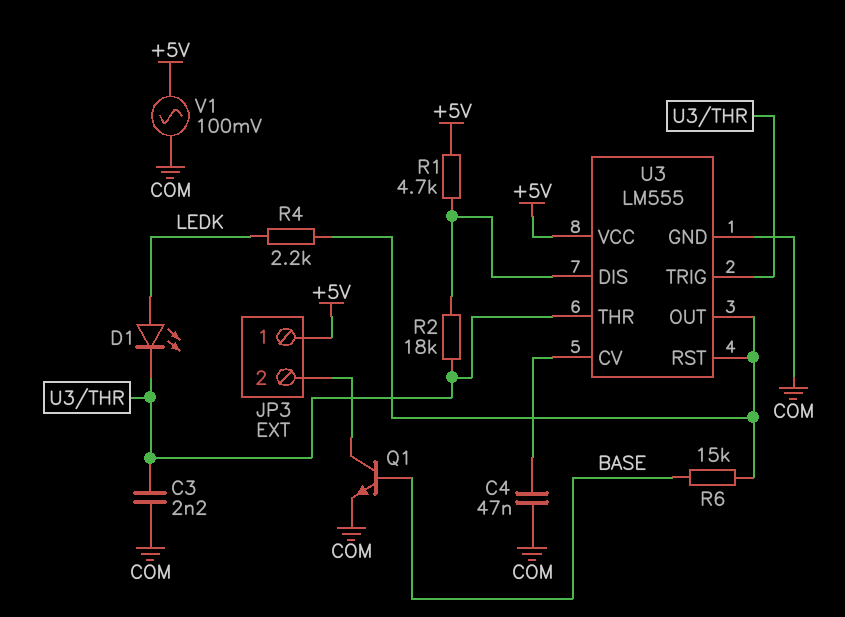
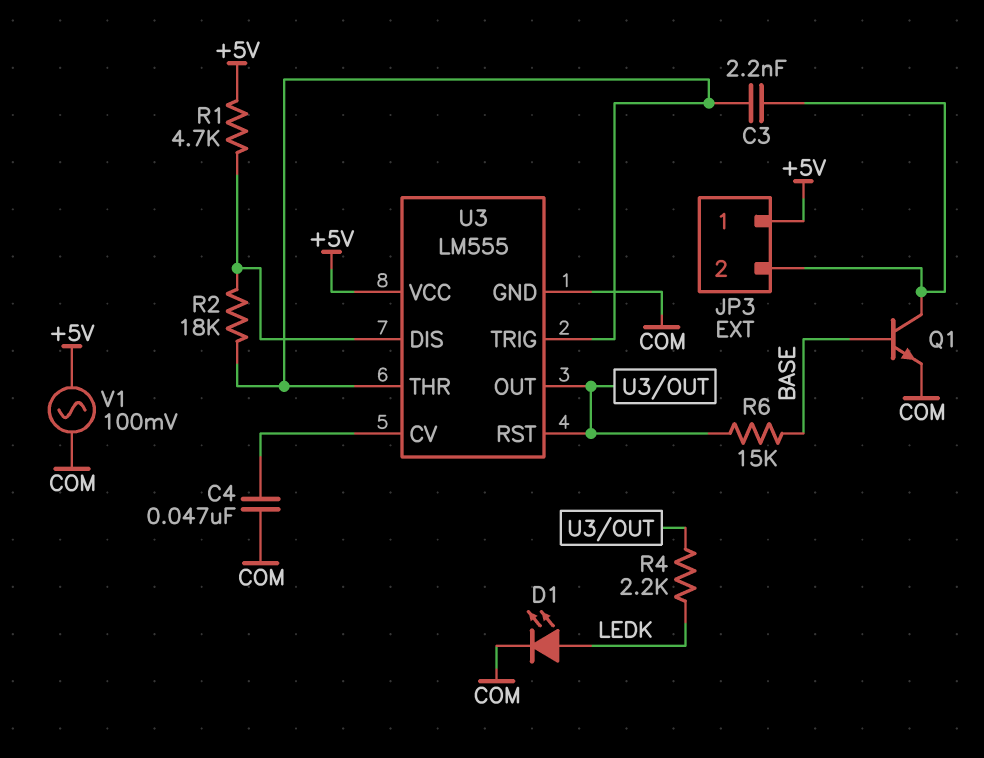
C3: 2.2nF (COM, U3/THR) -> 2.2nF (JP3/2, U3/THR)
D1: LED (A LEDK, K U3/THR) -> LED (A LEDK, K COM)

